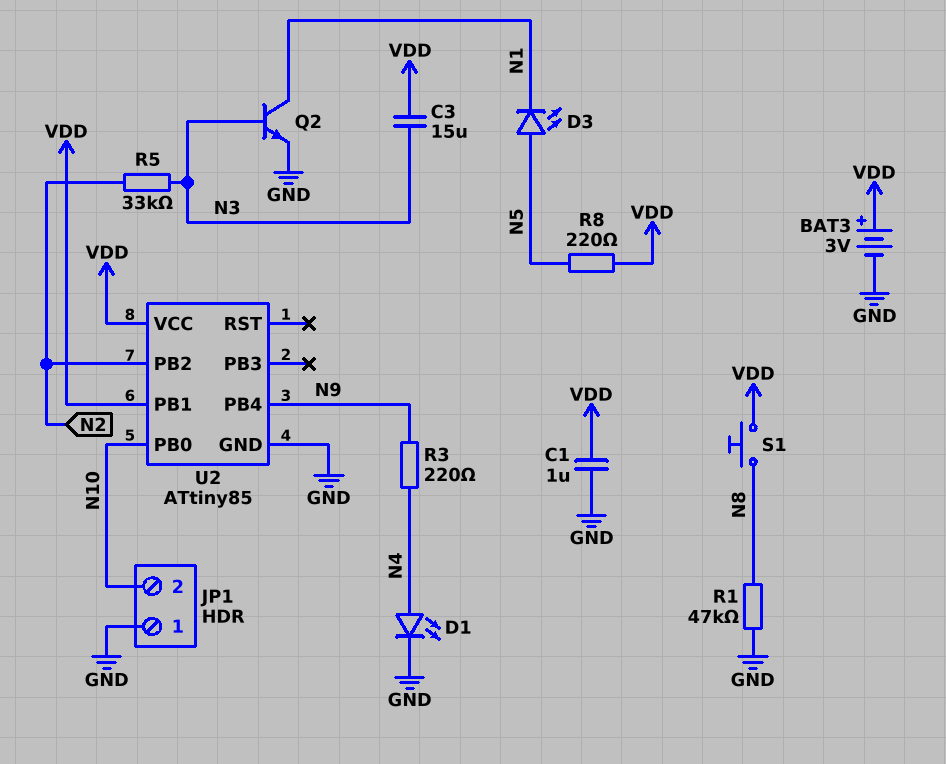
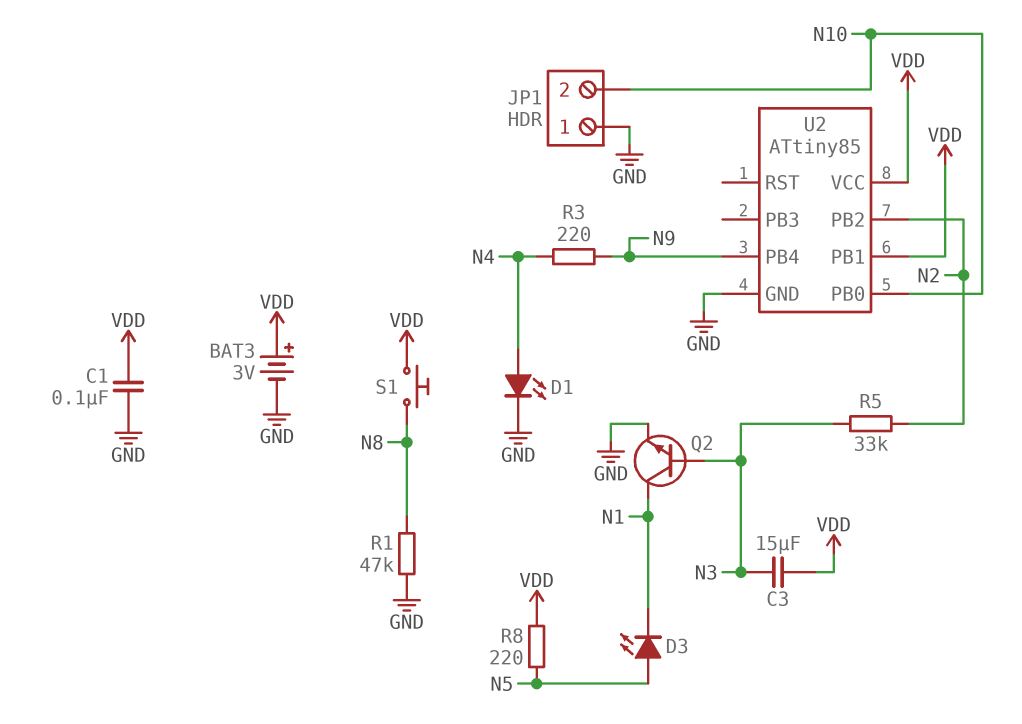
C1: 1uF (GND, VDD) -> 100nF (GND, VDD)

